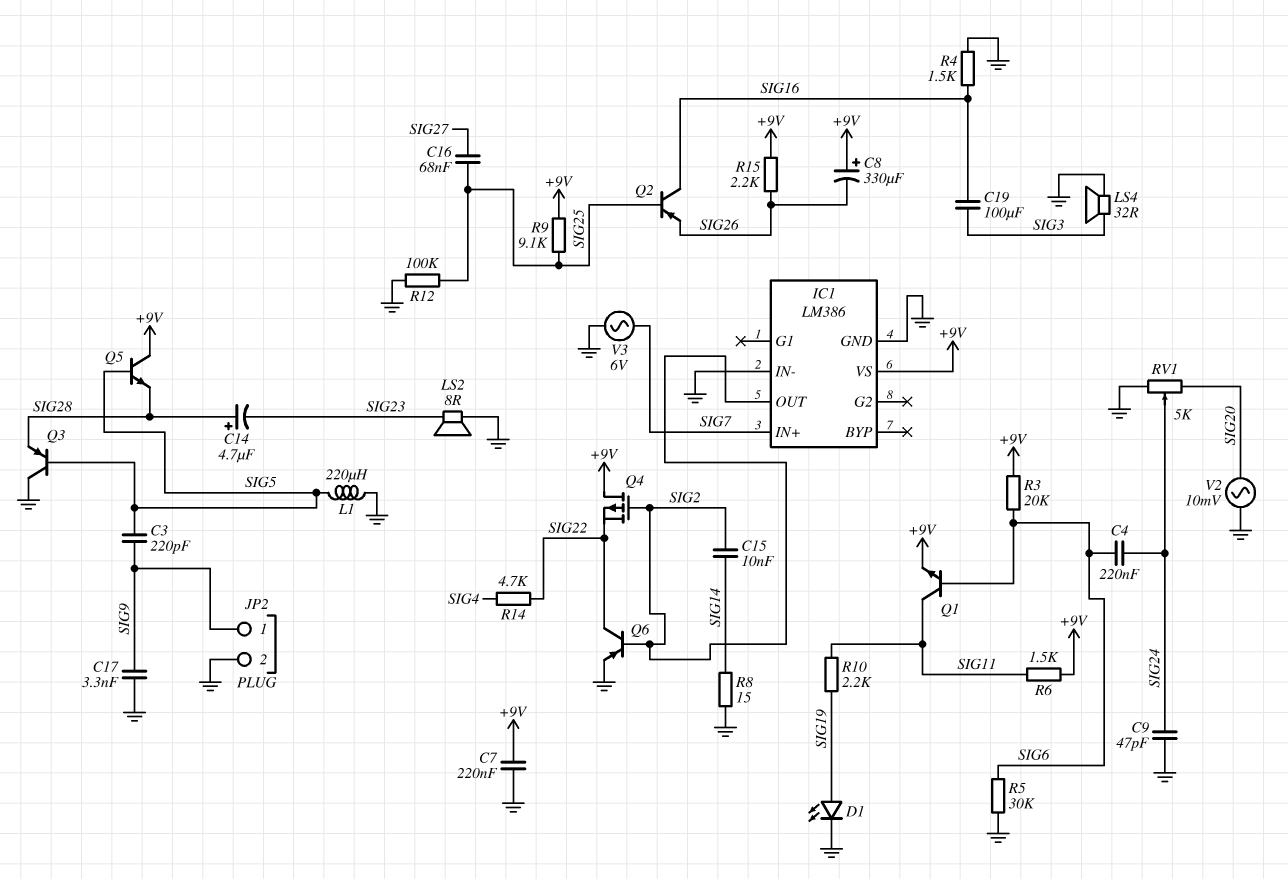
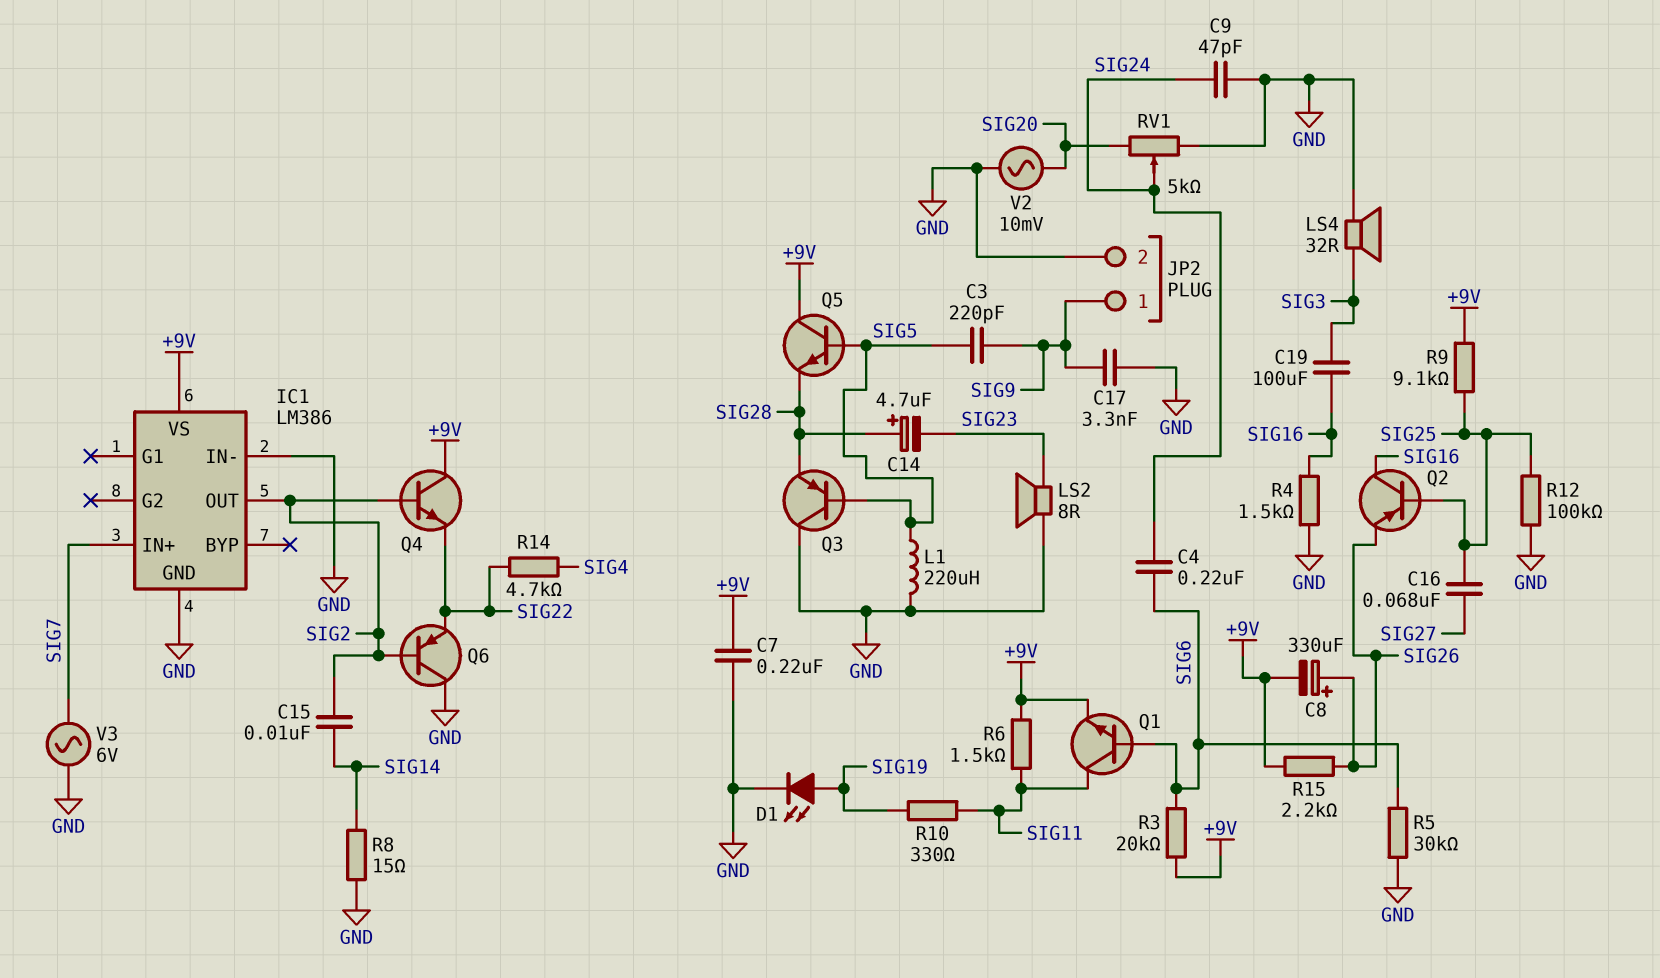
C8: 330uF (plus +9V, minus SIG26) -> 330uF (plus SIG26, minus +9V)
Q4: PMOS (G SIG2, D +9V, S SIG22) -> NPN (B SIG2, C +9V, E SIG22)
Q6: PNP (B SIG2, C SIG22, E GND) -> PNP (B SIG2, C GND, E SIG22)
R10: 2.2k (SIG11, SIG19) -> 330 (SIG11, SIG19)

